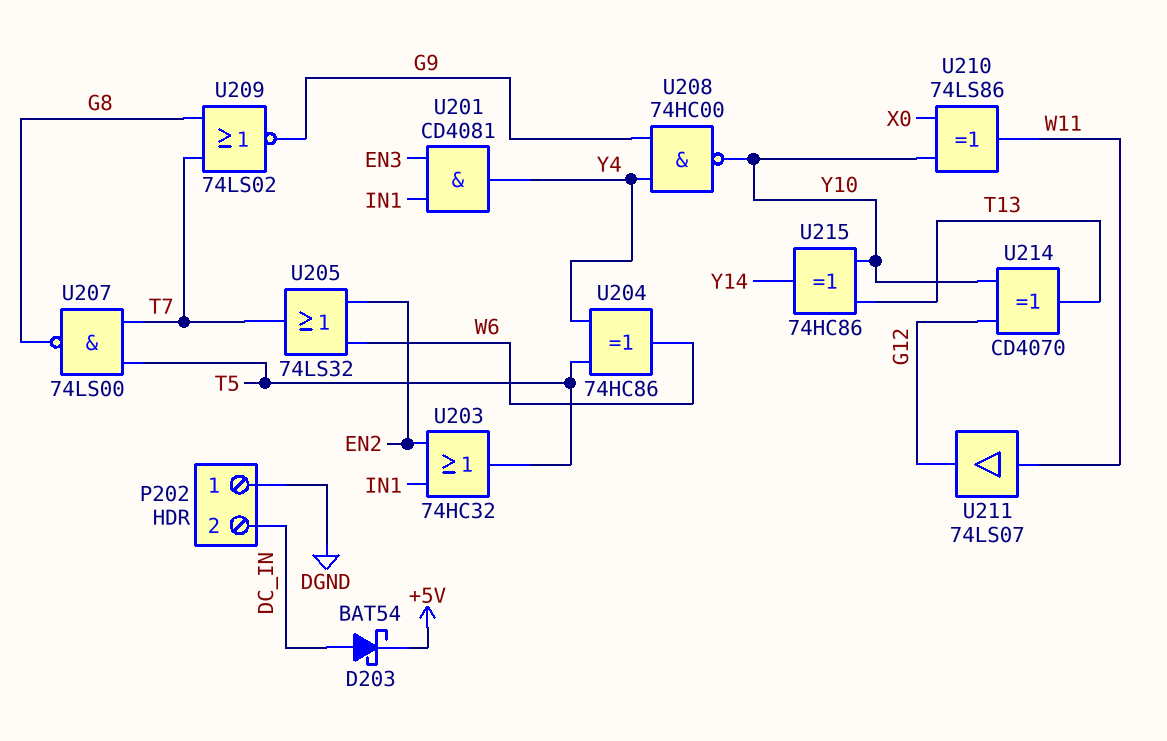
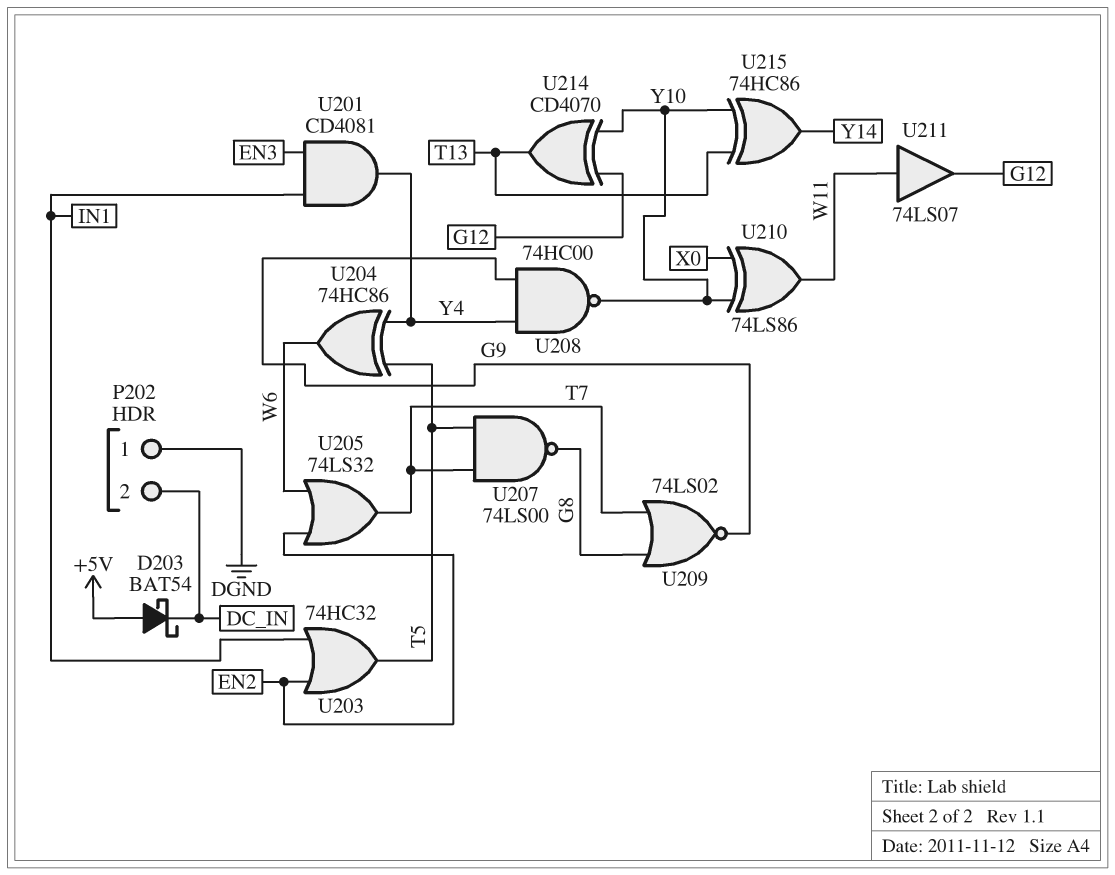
D203: schottky BAT54 (A DC_IN, K +5V) -> schottky BAT54 (A +5V, K DC_IN)

